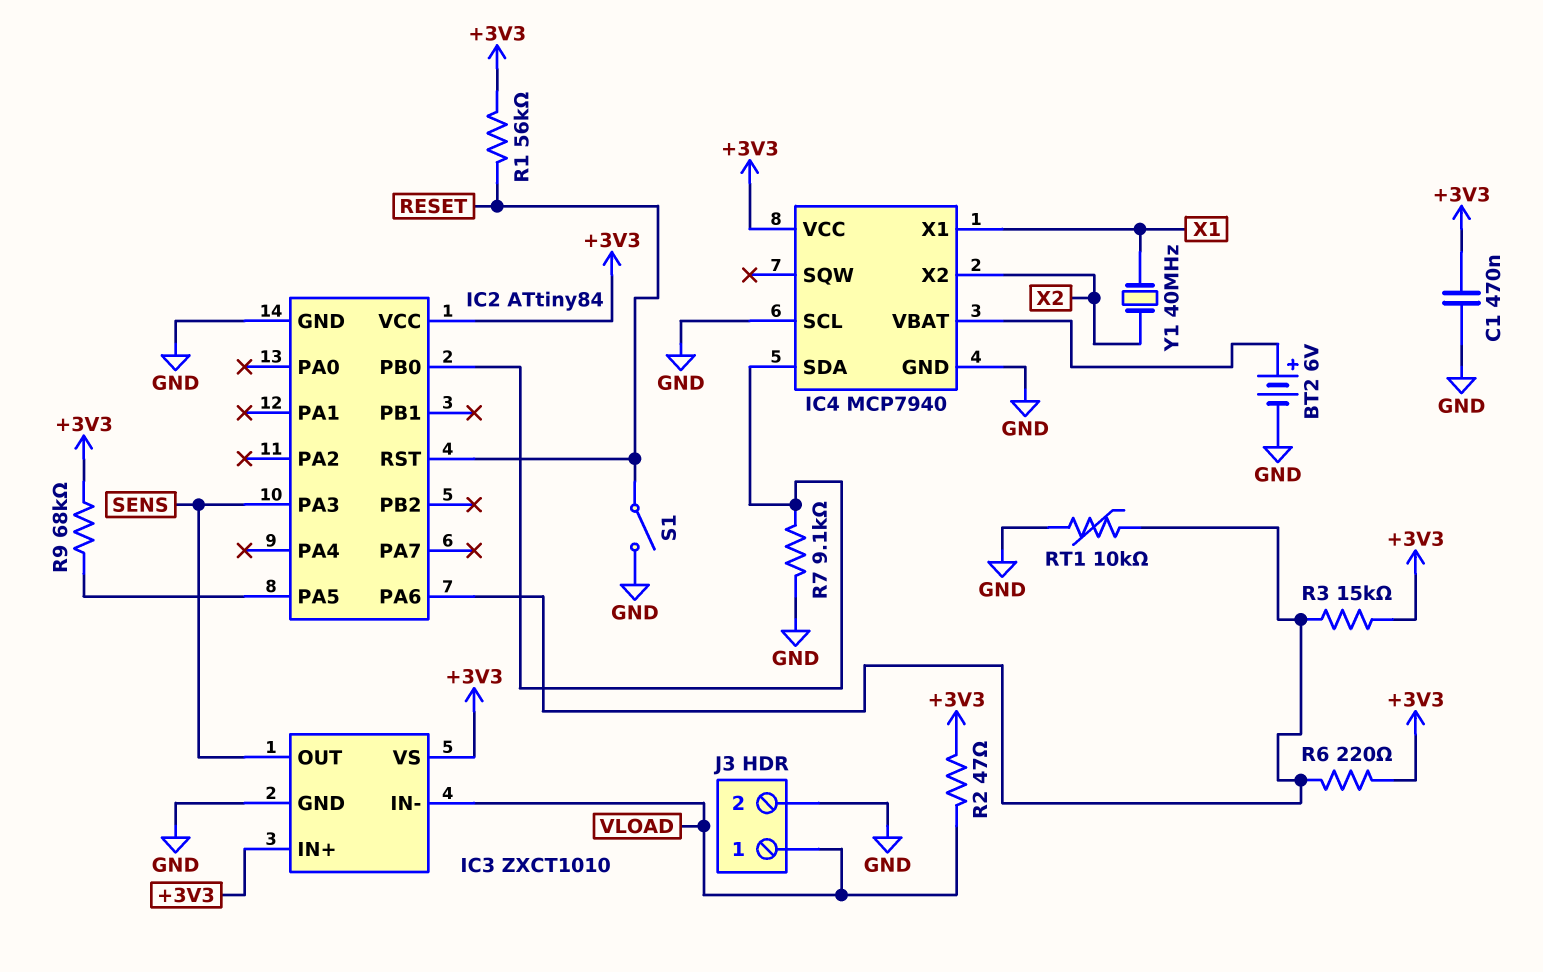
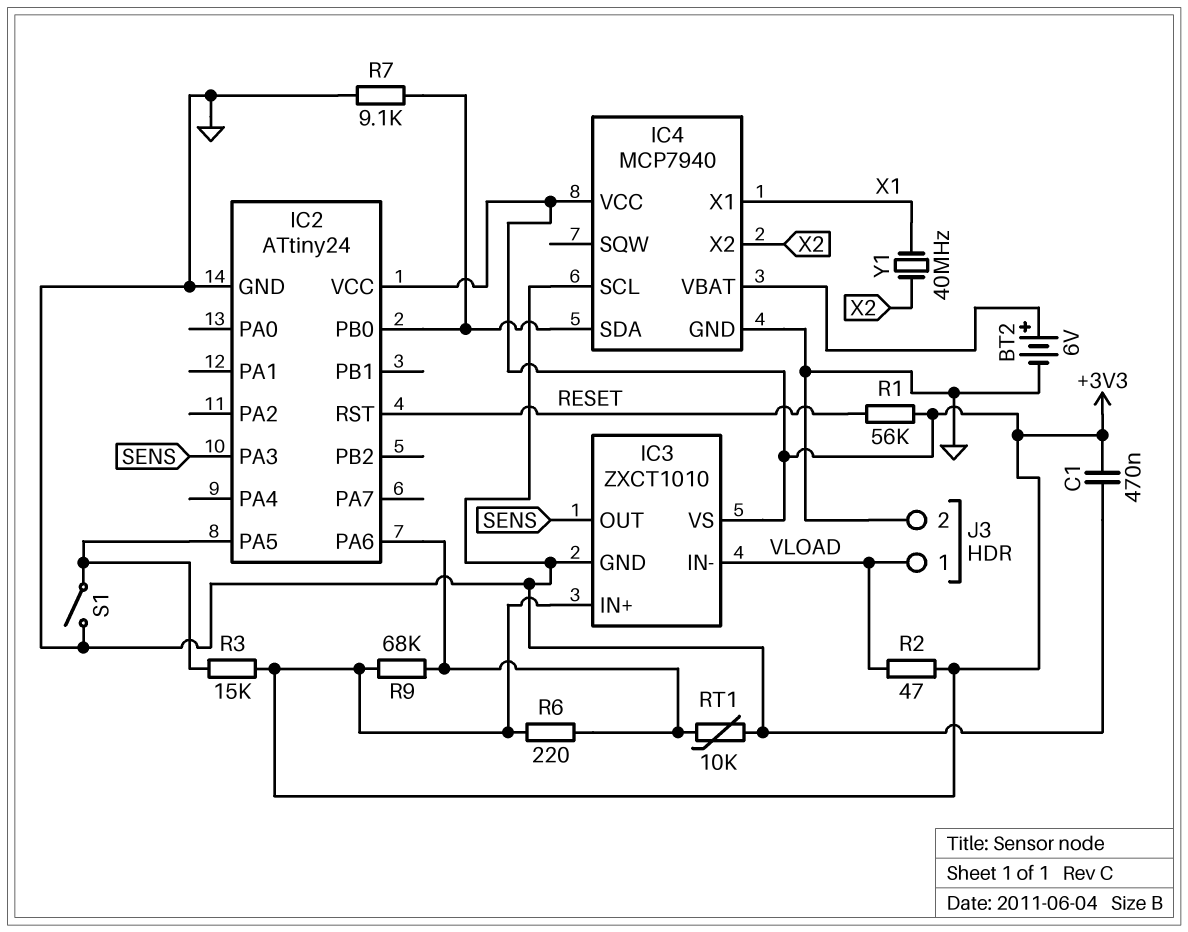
IC2: ATtiny84 -> ATtiny24
R3: 15k (+3V3, IC2/PA6) -> 15k (+3V3, IC2/PA5)
R9: 68k (+3V3, IC2/PA5) -> 68k (+3V3, IC2/PA6)
S1: switch (GND, RESET) -> switch (GND, IC2/PA5)

